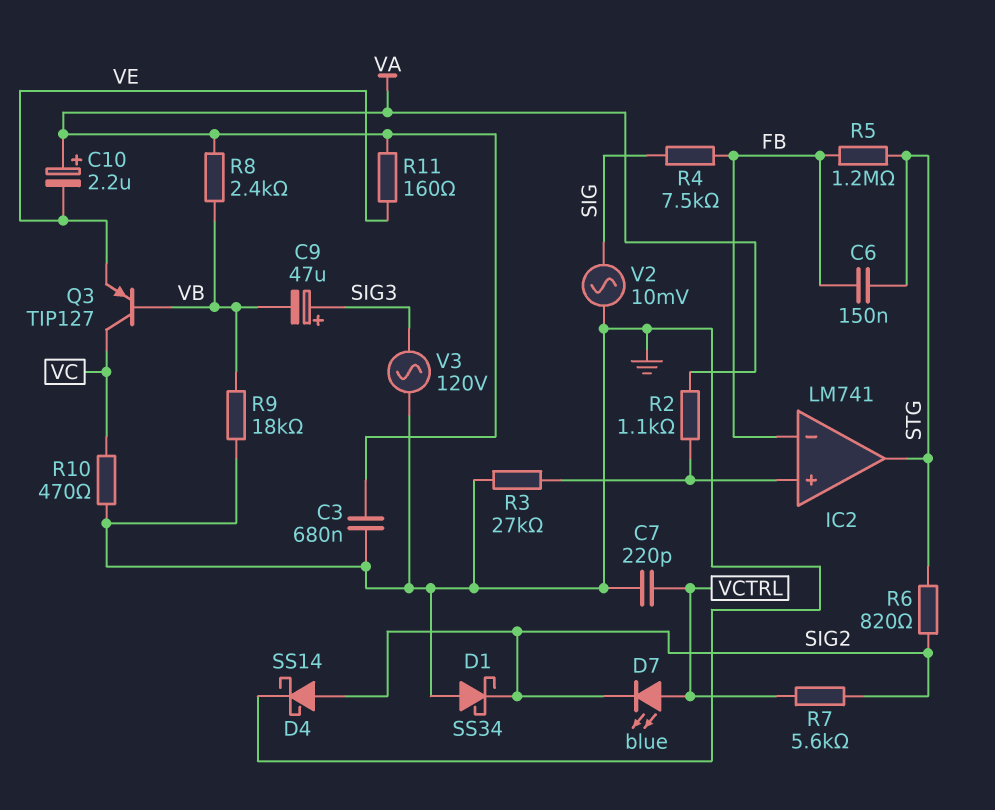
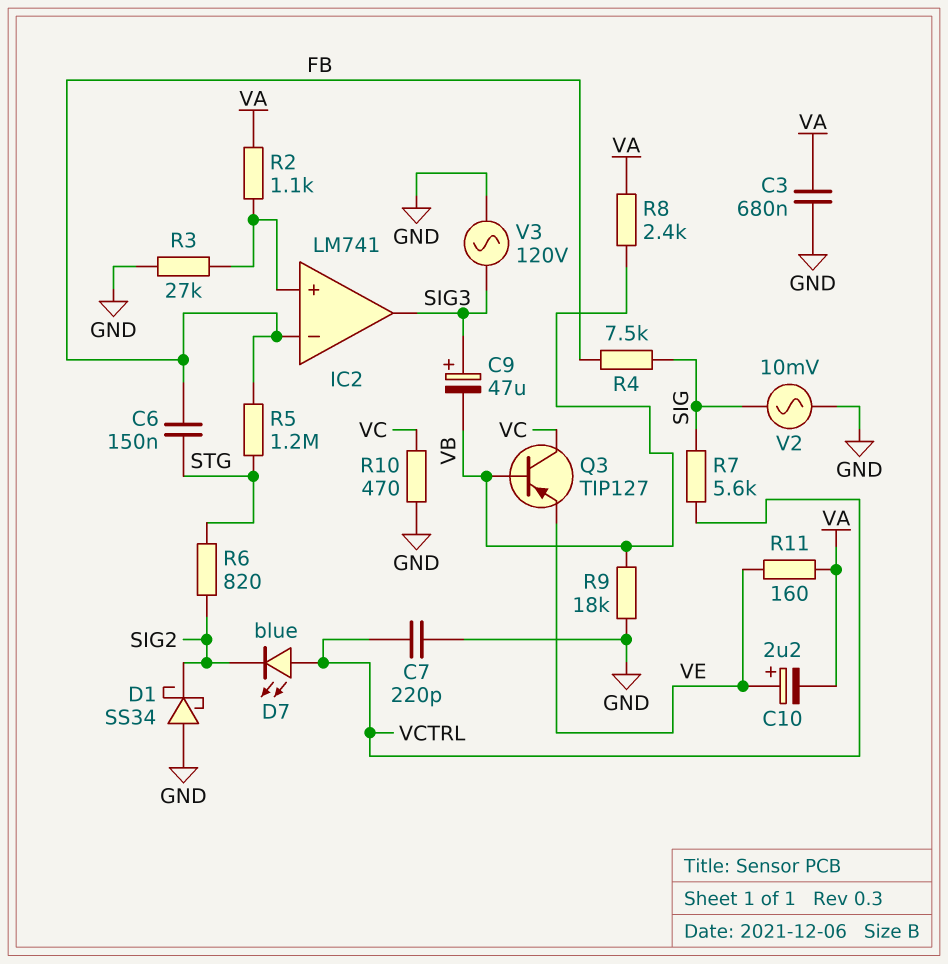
C10: 2.2uF (plus VA, minus VE) -> 2.2uF (plus VE, minus VA)
D4: schottky SS14 (A SIG2, K GND) -> none
IC2 pin out: STG -> SIG3
R7: 5.6k (SIG2, VCTRL) -> 5.6k (SIG, VCTRL)

